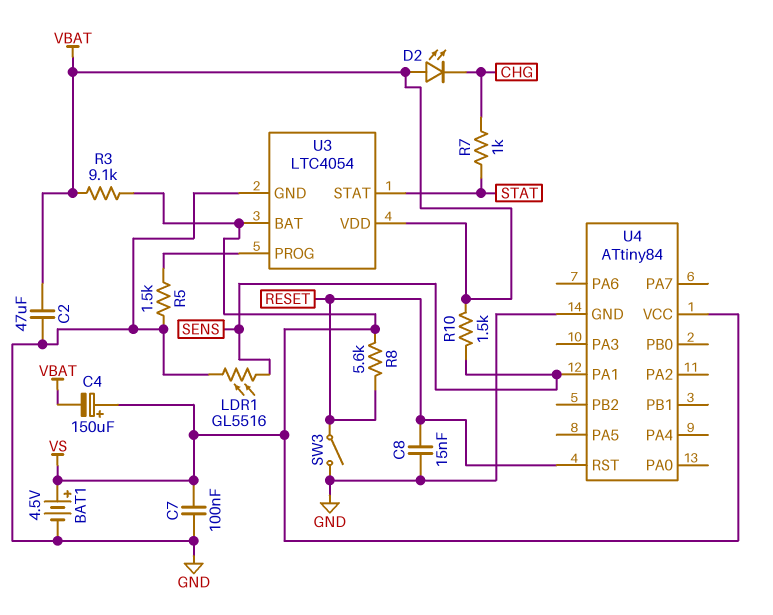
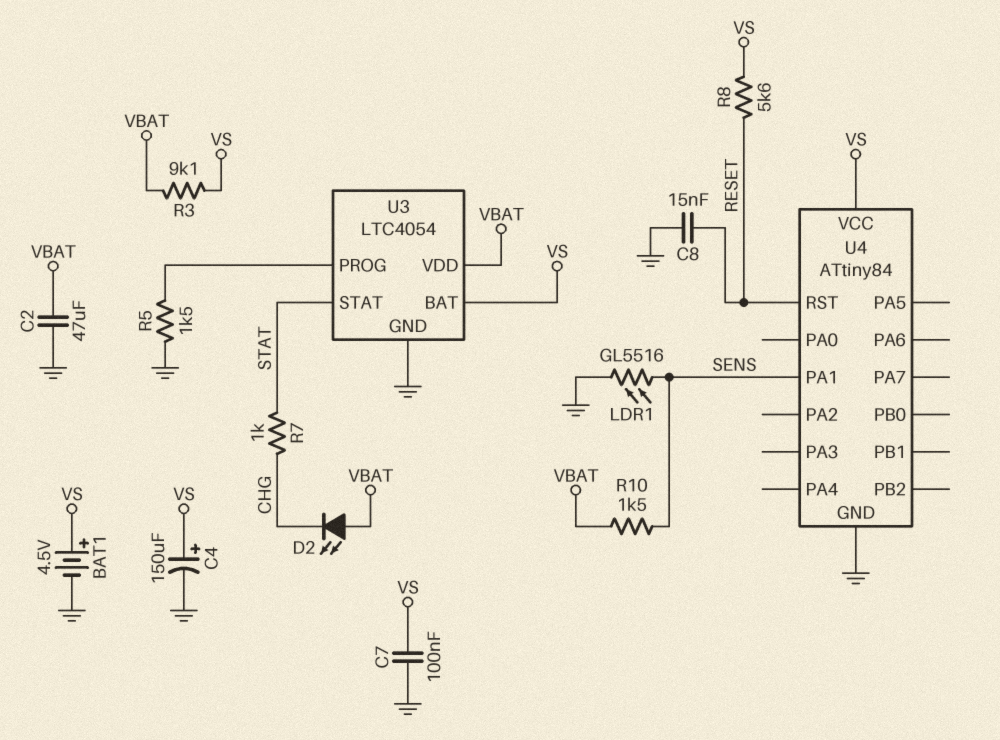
C4: 150uF (plus VS, minus VBAT) -> 150uF (plus VS, minus GND)
SW3: switch (GND, RESET) -> none

